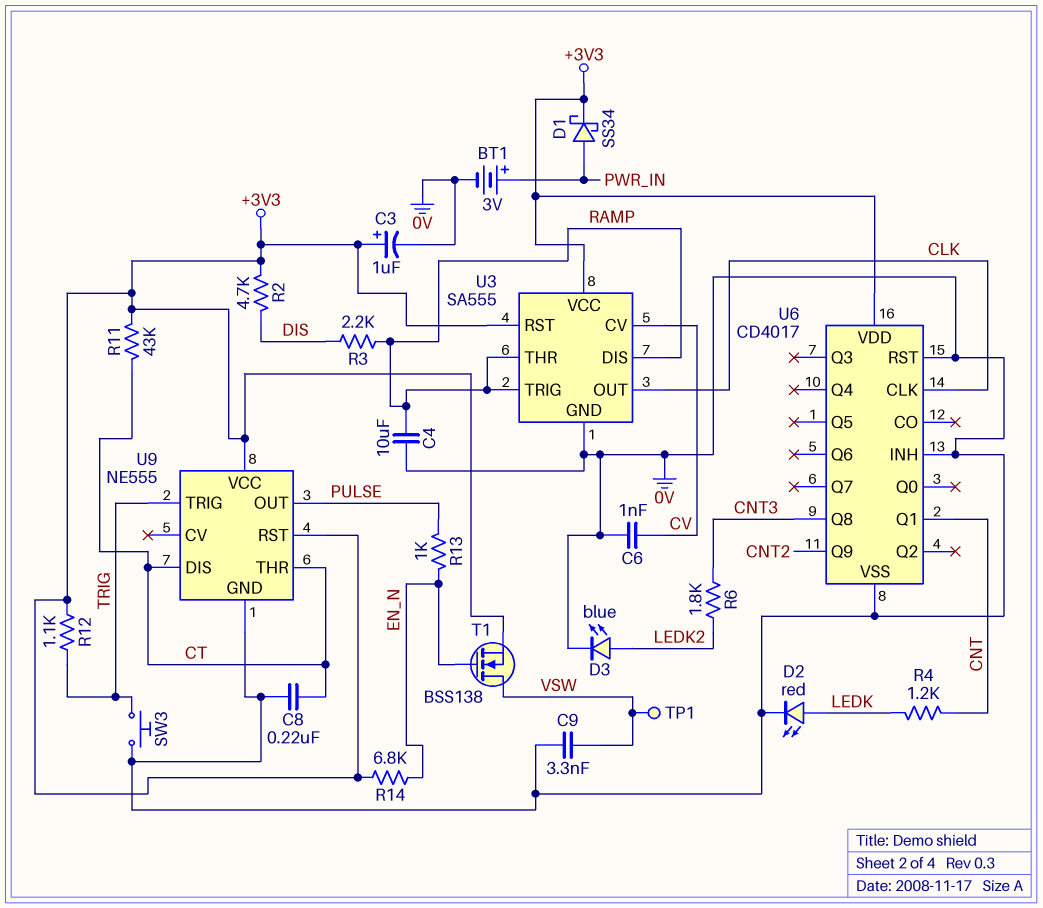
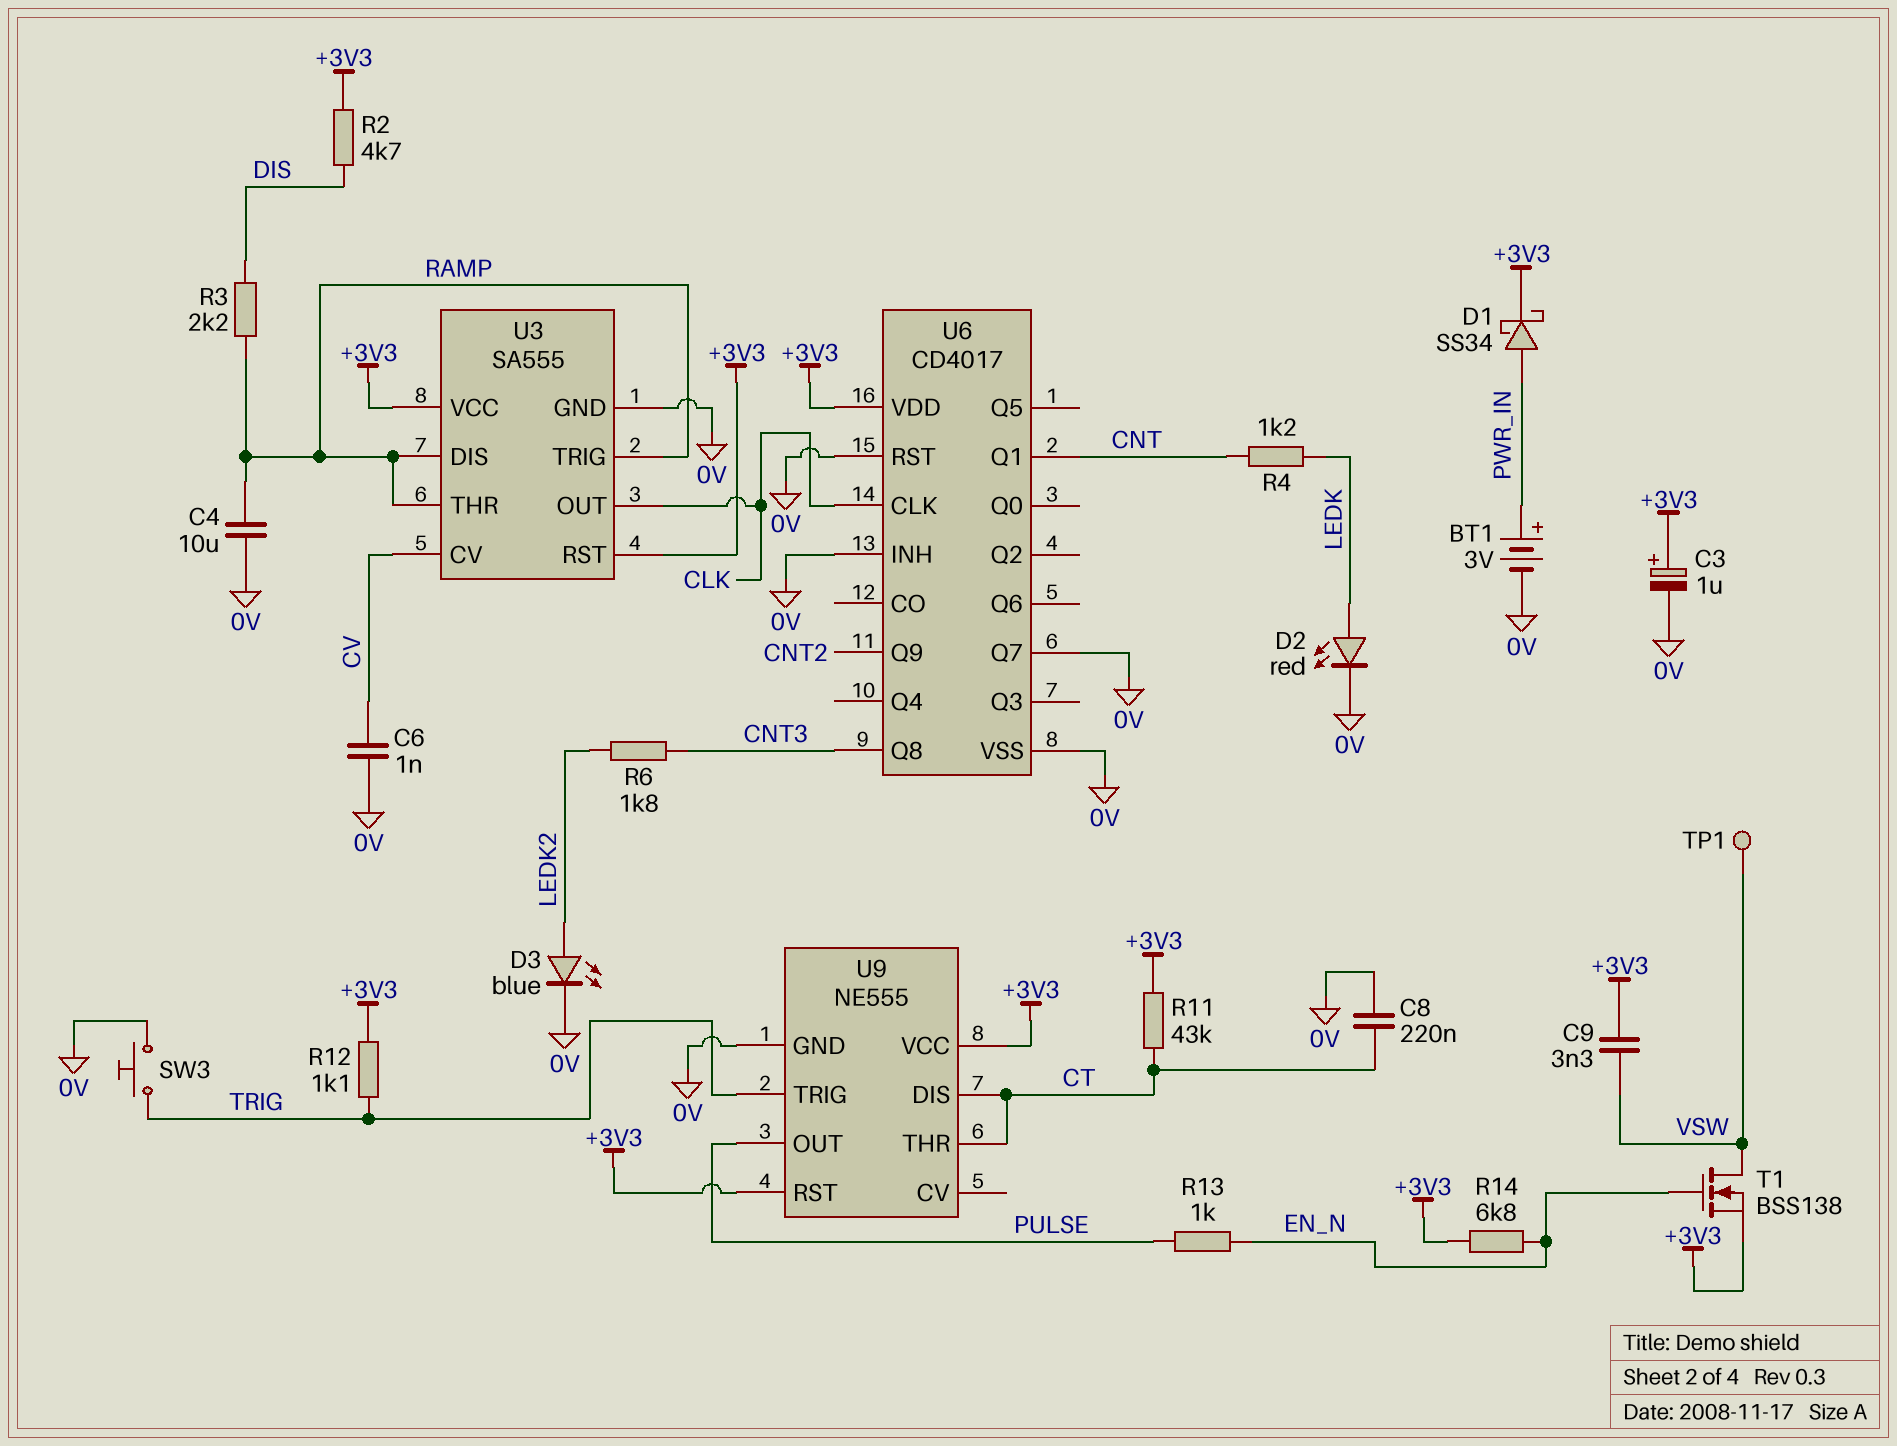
C9: 3.3nF (0V, VSW) -> 3.3nF (+3V3, VSW)
U6 pin Q7: none -> 0V

